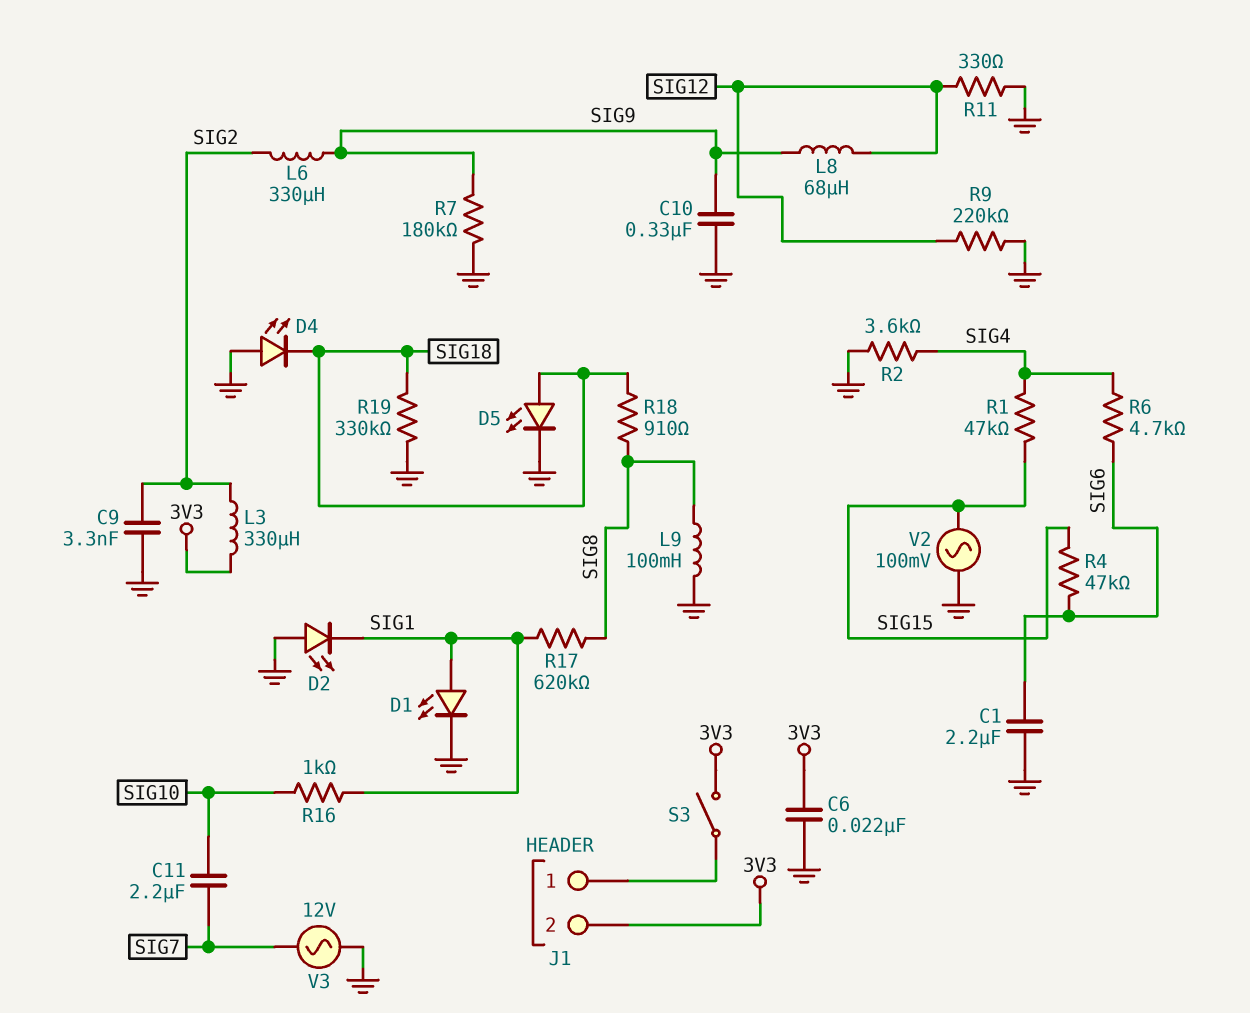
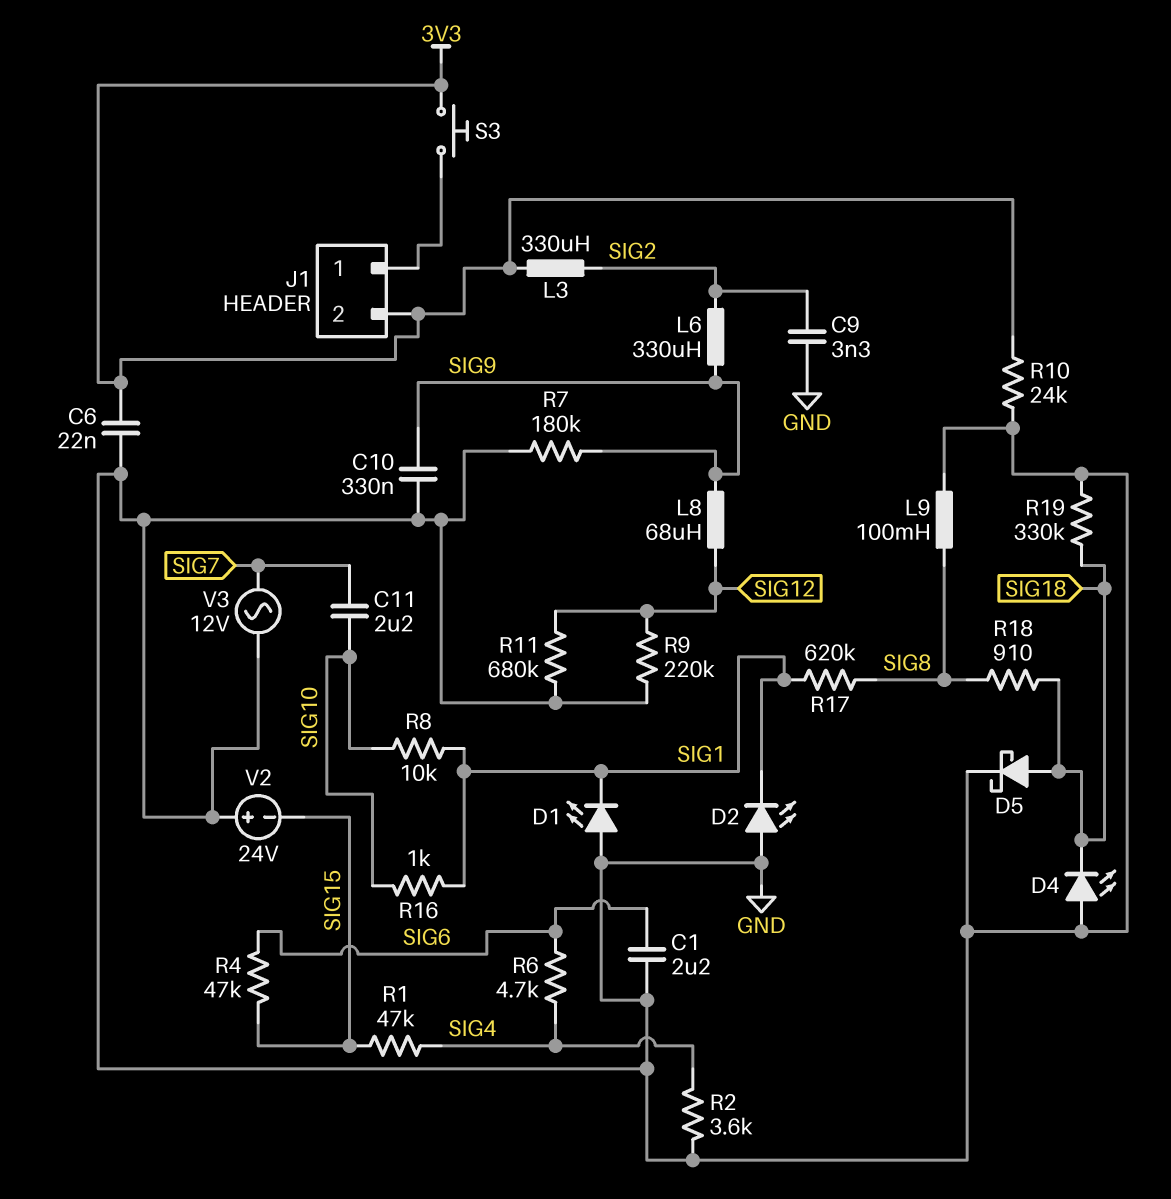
D1: LED (A SIG1, K GND) -> LED (A GND, K SIG1)
D5: LED (A SIG18, K GND) -> schottky (A SIG18, K GND)
R8: none -> 10k (SIG1, SIG10)
R10: none -> 24k (3V3, GND)
R11: 330 (GND, SIG12) -> 680k (GND, SIG12)
S3: switch (3V3, J1/1) -> button (3V3, J1/1)
V2: AC 100mV (GND, SIG15) -> 24V (plus GND, minus SIG15)

